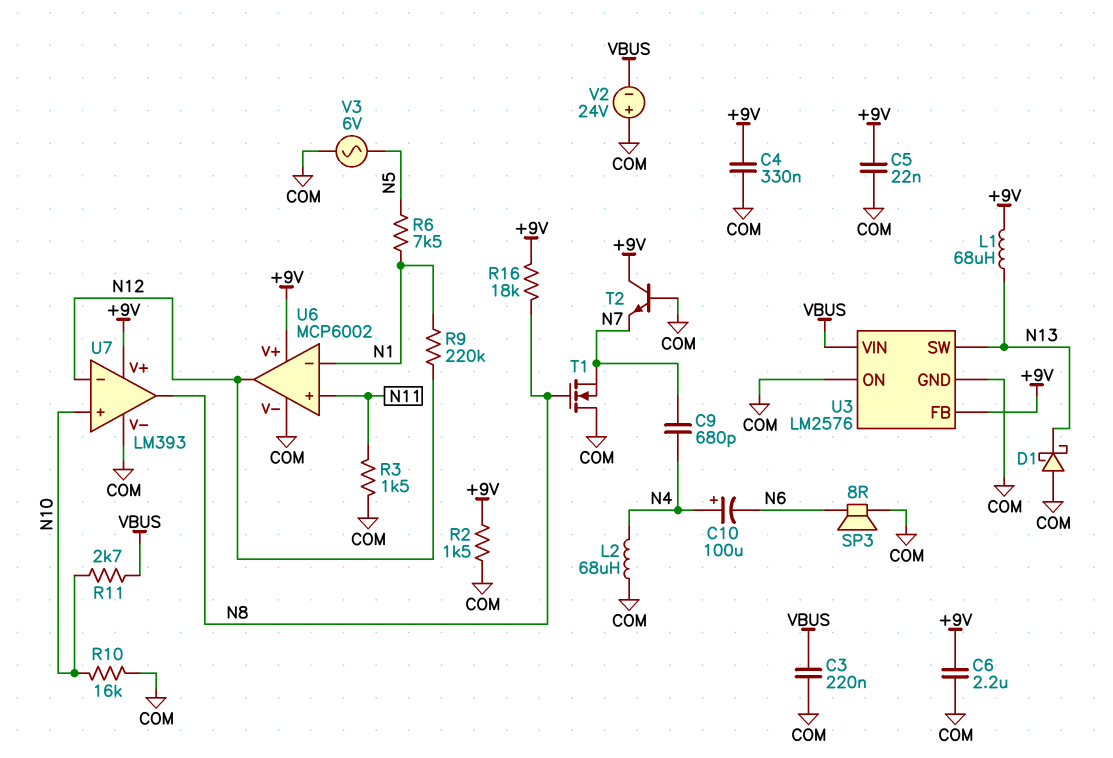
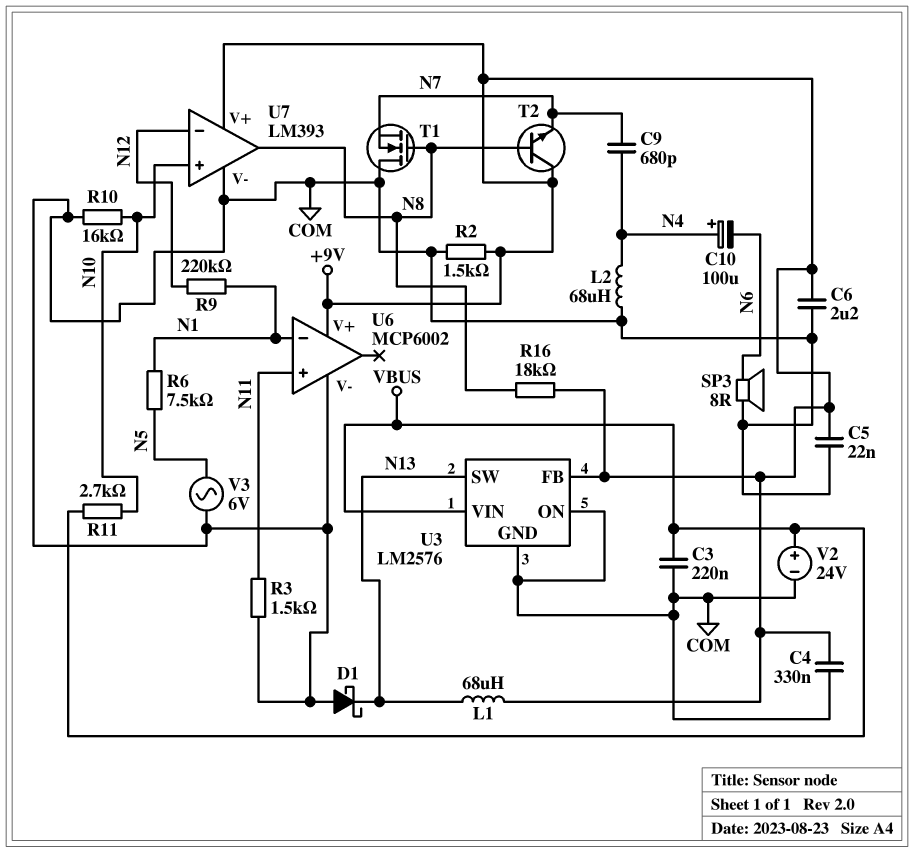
T2: NPN (B COM, C +9V, E N7) -> NPN (B N8, C +9V, E N7)
U6 pin out: N12 -> none
V2: 24V (plus COM, minus VBUS) -> 24V (plus VBUS, minus COM)

